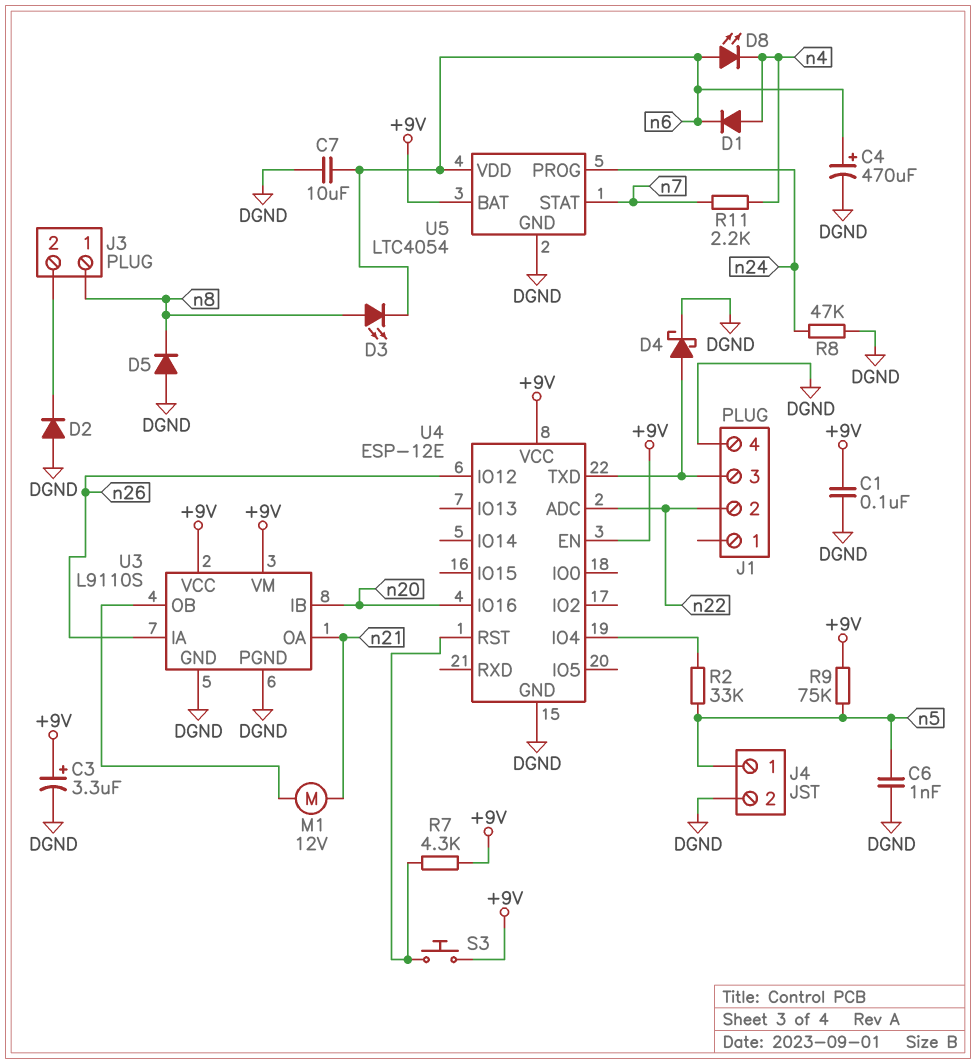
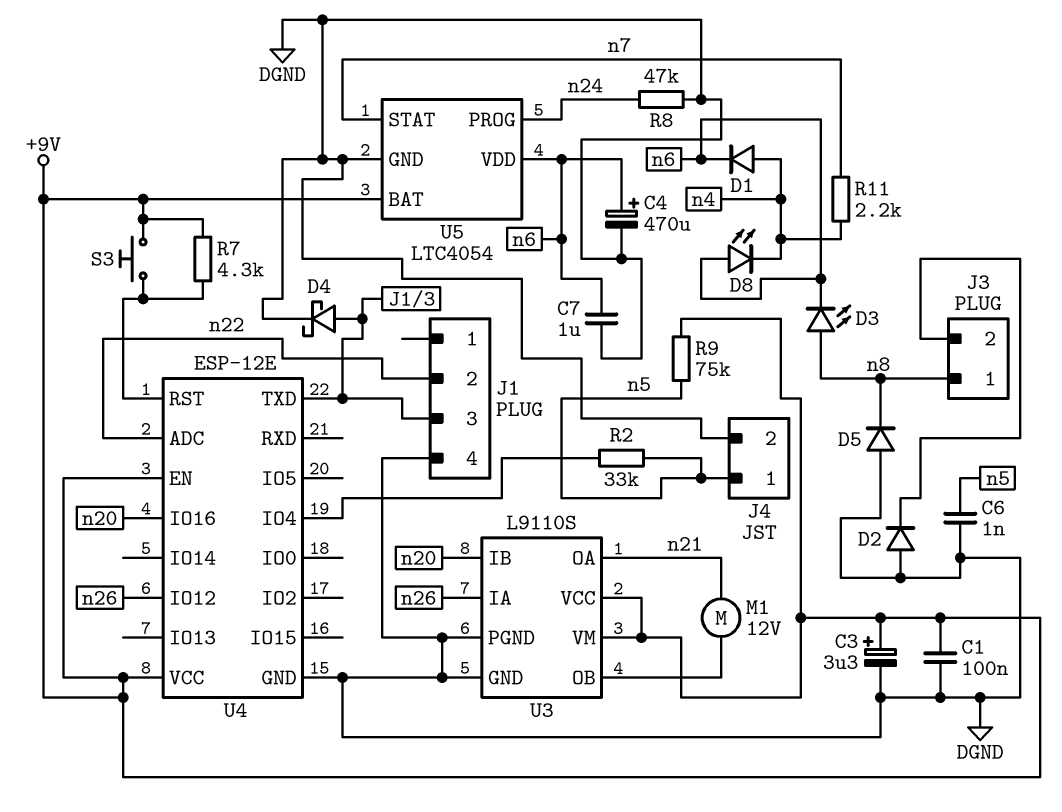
C7: 10uF (DGND, n6) -> 1uF (DGND, n6)

